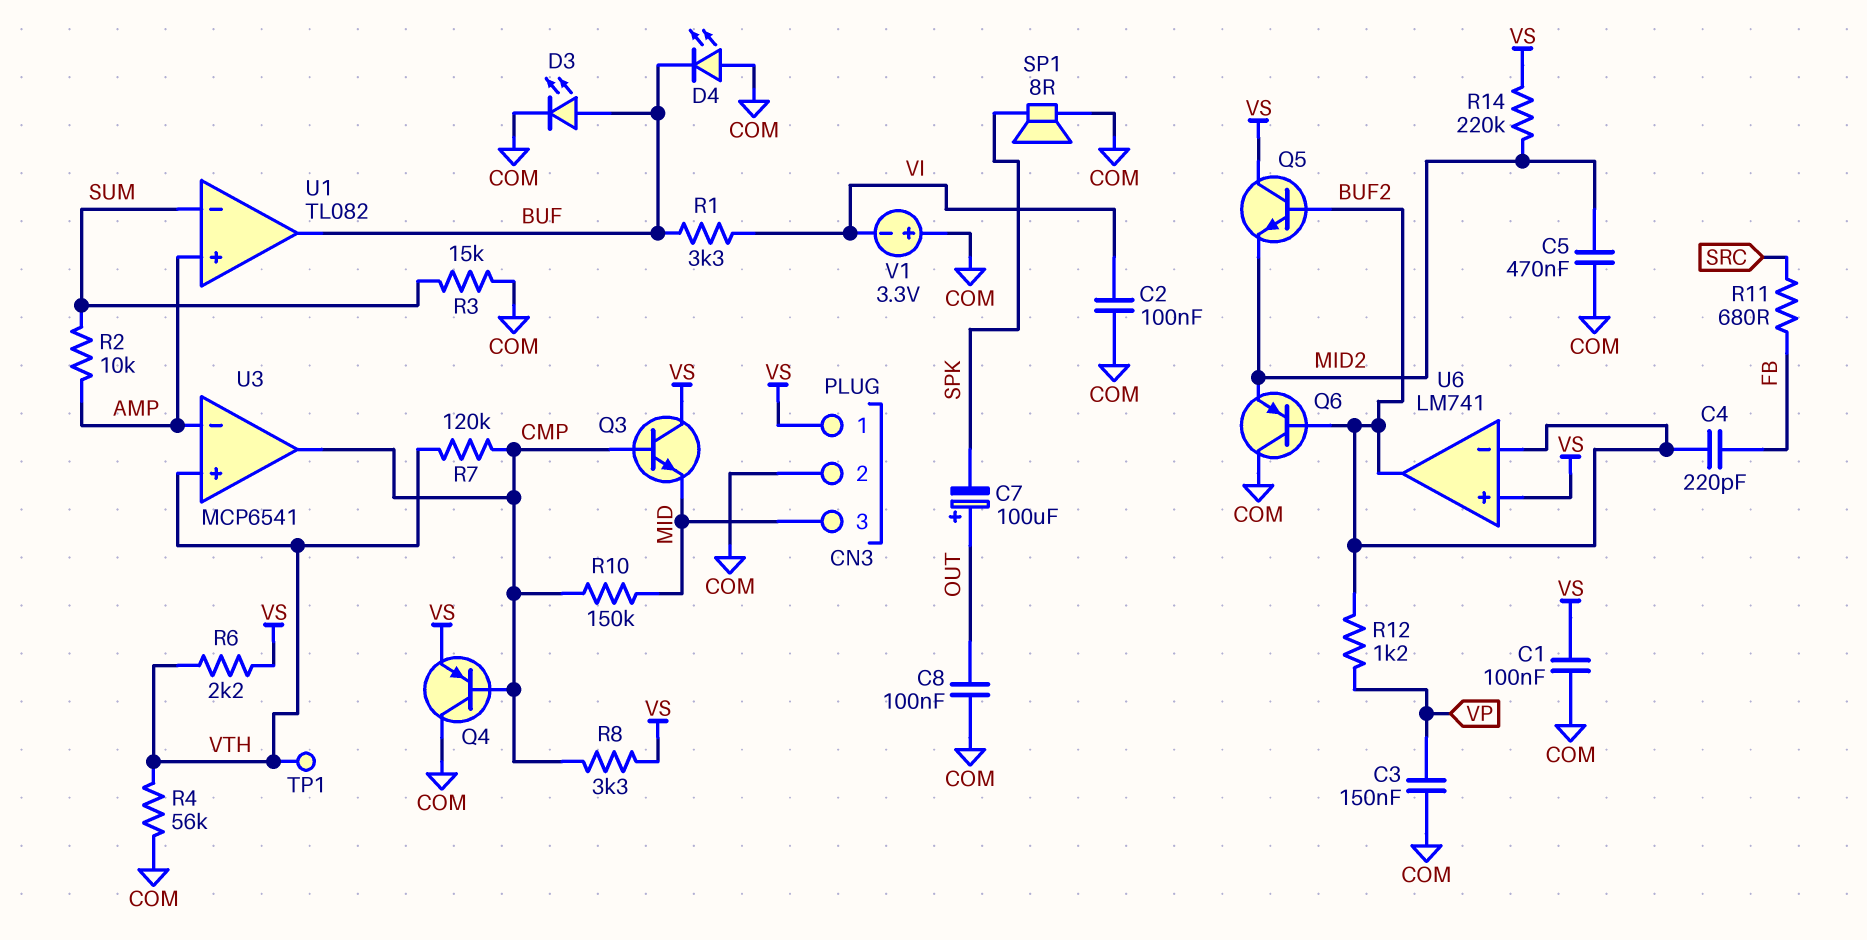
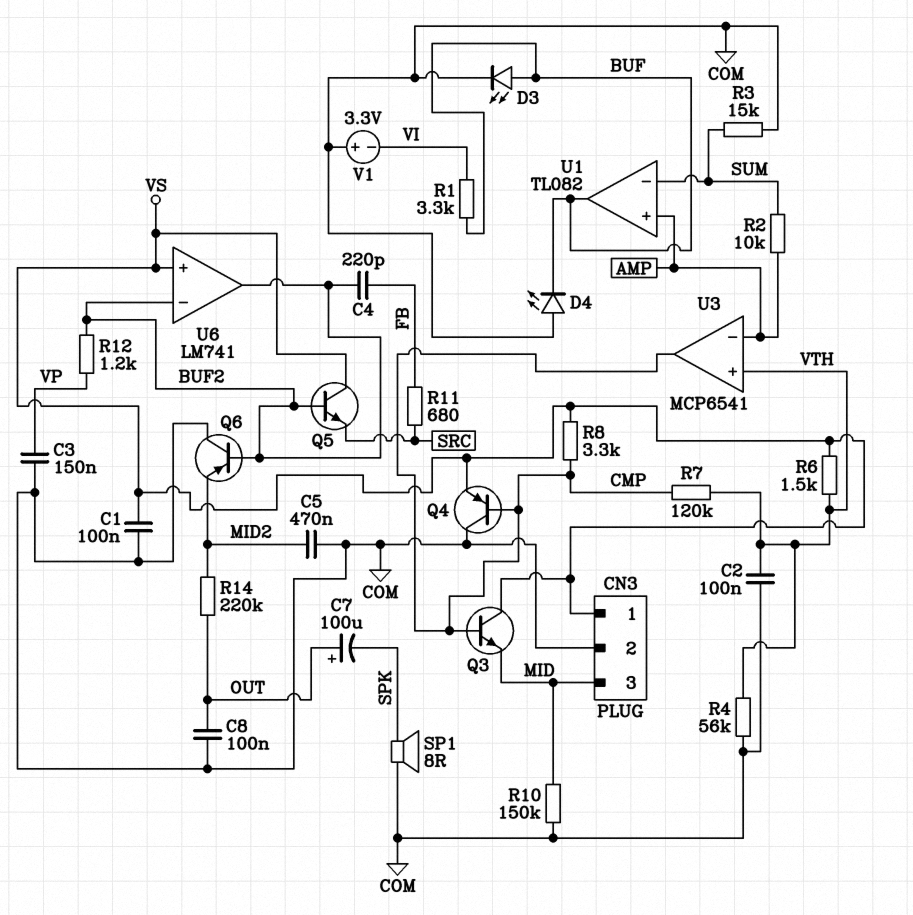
C2: 100nF (COM, VI) -> 100nF (COM, VTH)
Q5: NPN (B BUF2, C VS, E MID2) -> NPN (B BUF2, C VS, E SRC)
R6: 2.2k (VS, VTH) -> 1.5k (VS, VTH)
R10: 150k (CMP, MID) -> 150k (COM, MID)
R14: 220k (MID2, VS) -> 220k (MID2, OUT)
TP1: test point (VTH) -> none

